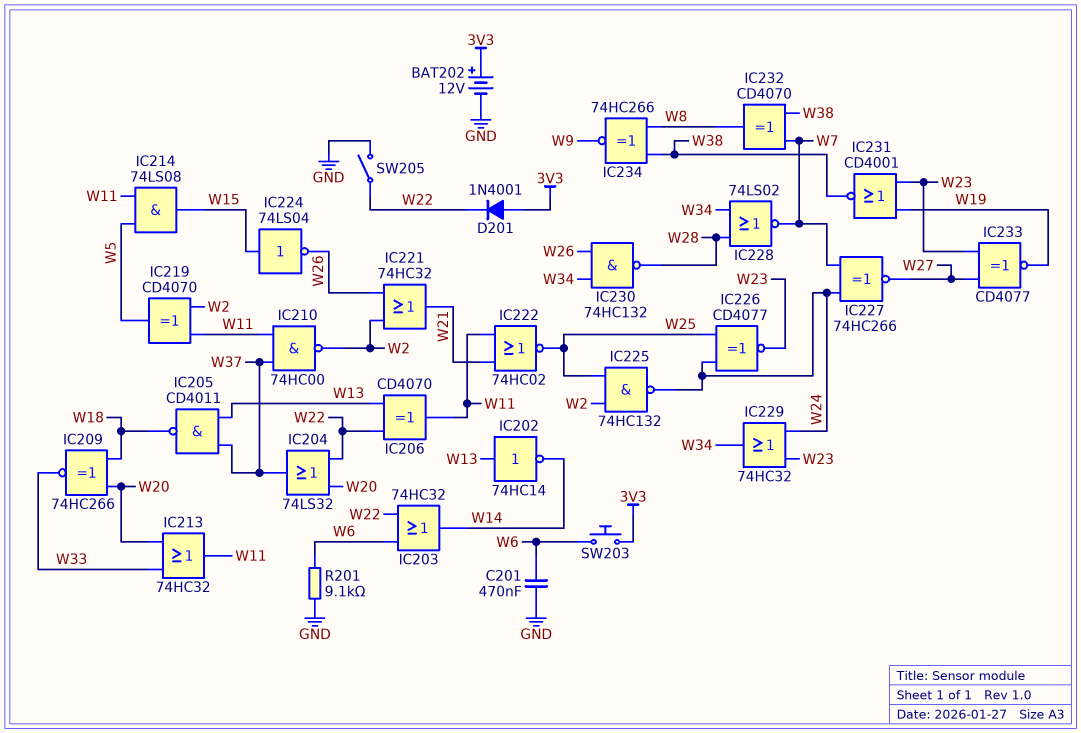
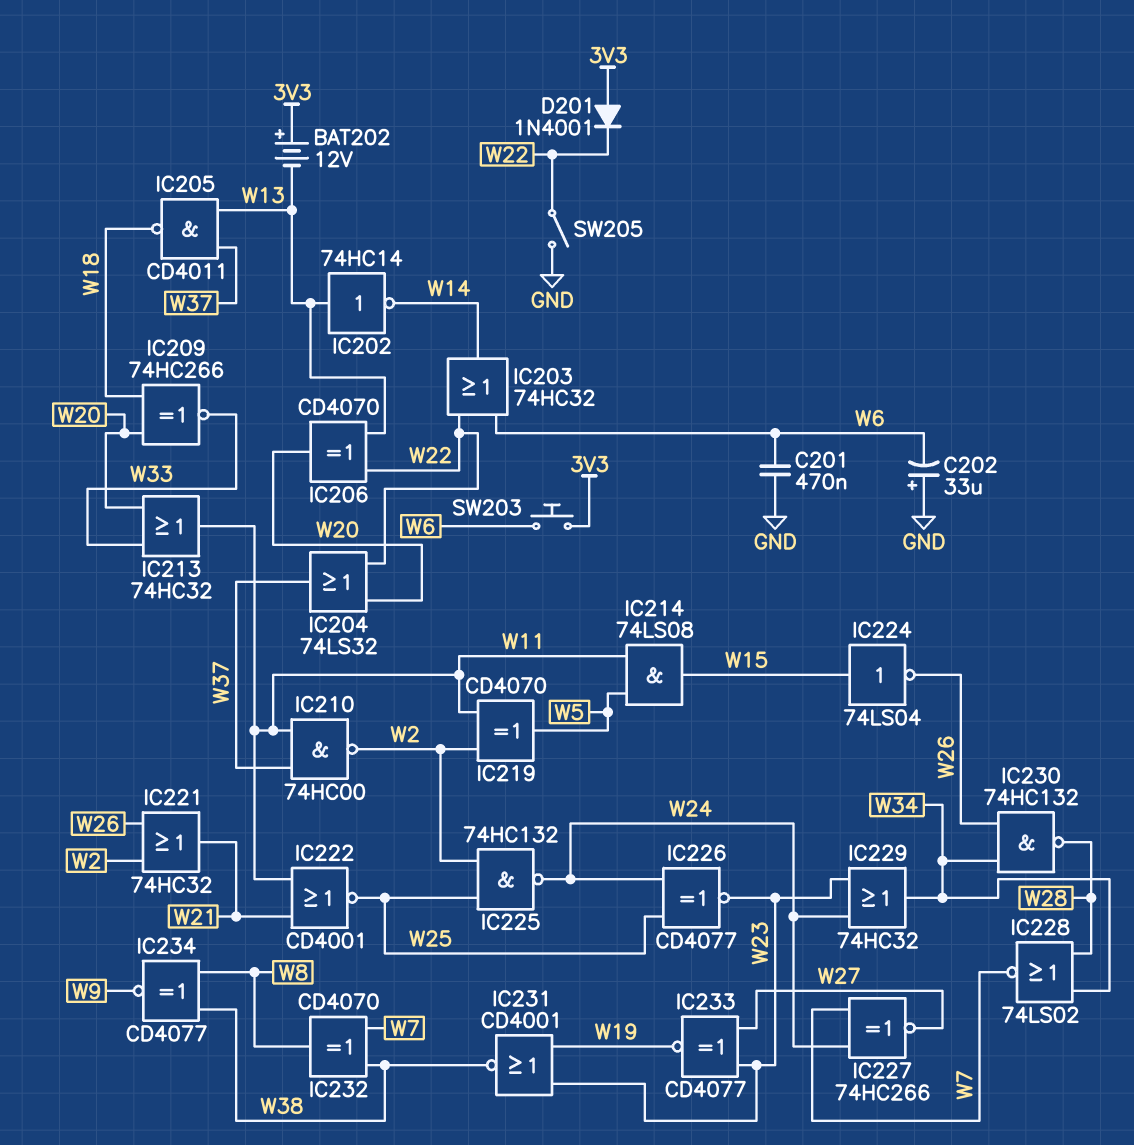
BAT202: 12V (plus 3V3, minus GND) -> 12V (plus 3V3, minus W13)
C202: none -> 33uF (plus GND, minus W6)
IC206: XOR CD4070 (in W13, in W22, out W11) -> XOR CD4070 (in W13, in W22, out W20)
IC222: NOR 74HC02 (in W11, in W21, out W25) -> NOR CD4001 (in W11, in W21, out W25)
IC234: XNOR 74HC266 (in W8, in W38, out W9) -> XNOR CD4077 (in W8, in W38, out W9)
R201: 9.1k (GND, W6) -> none

